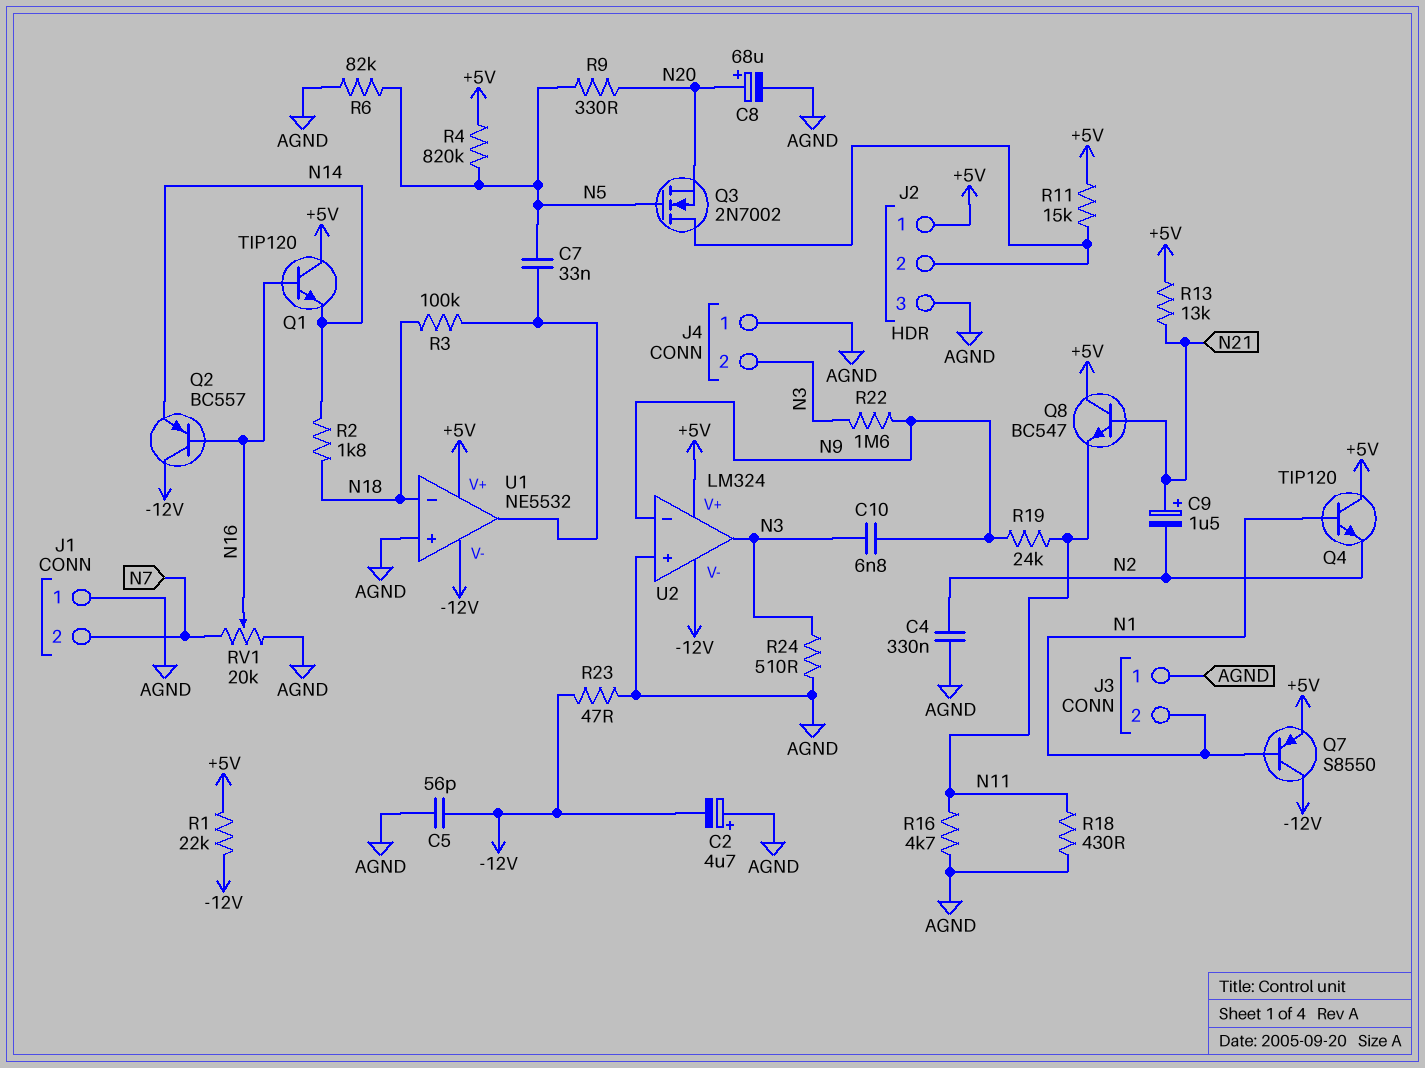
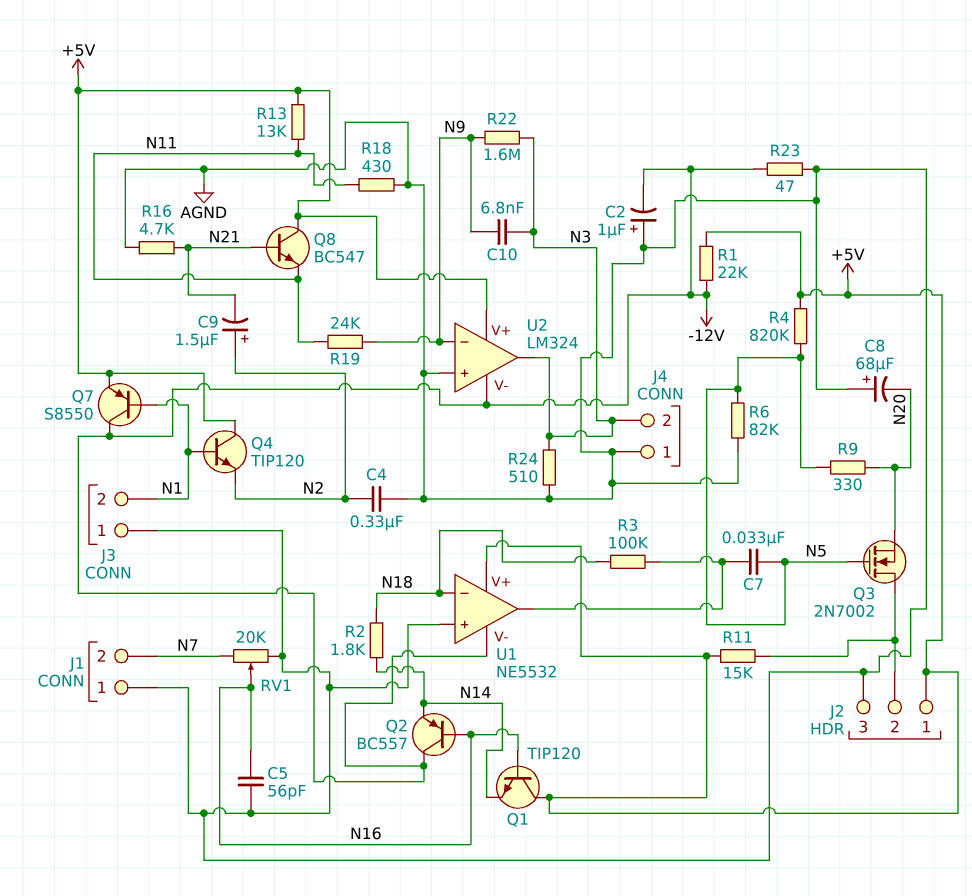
C2: 4.7uF (plus AGND, minus -12V) -> 1uF (plus AGND, minus -12V)
C5: 56pF (-12V, AGND) -> 56pF (AGND, N16)
C8: 68uF (plus N20, minus AGND) -> 68uF (plus AGND, minus N20)
C9: 1.5uF (plus N21, minus N2) -> 1.5uF (plus N2, minus N21)
R13: 13k (+5V, N21) -> 13k (+5V, N11)
R16: 4.7k (AGND, N11) -> 4.7k (AGND, N21)

